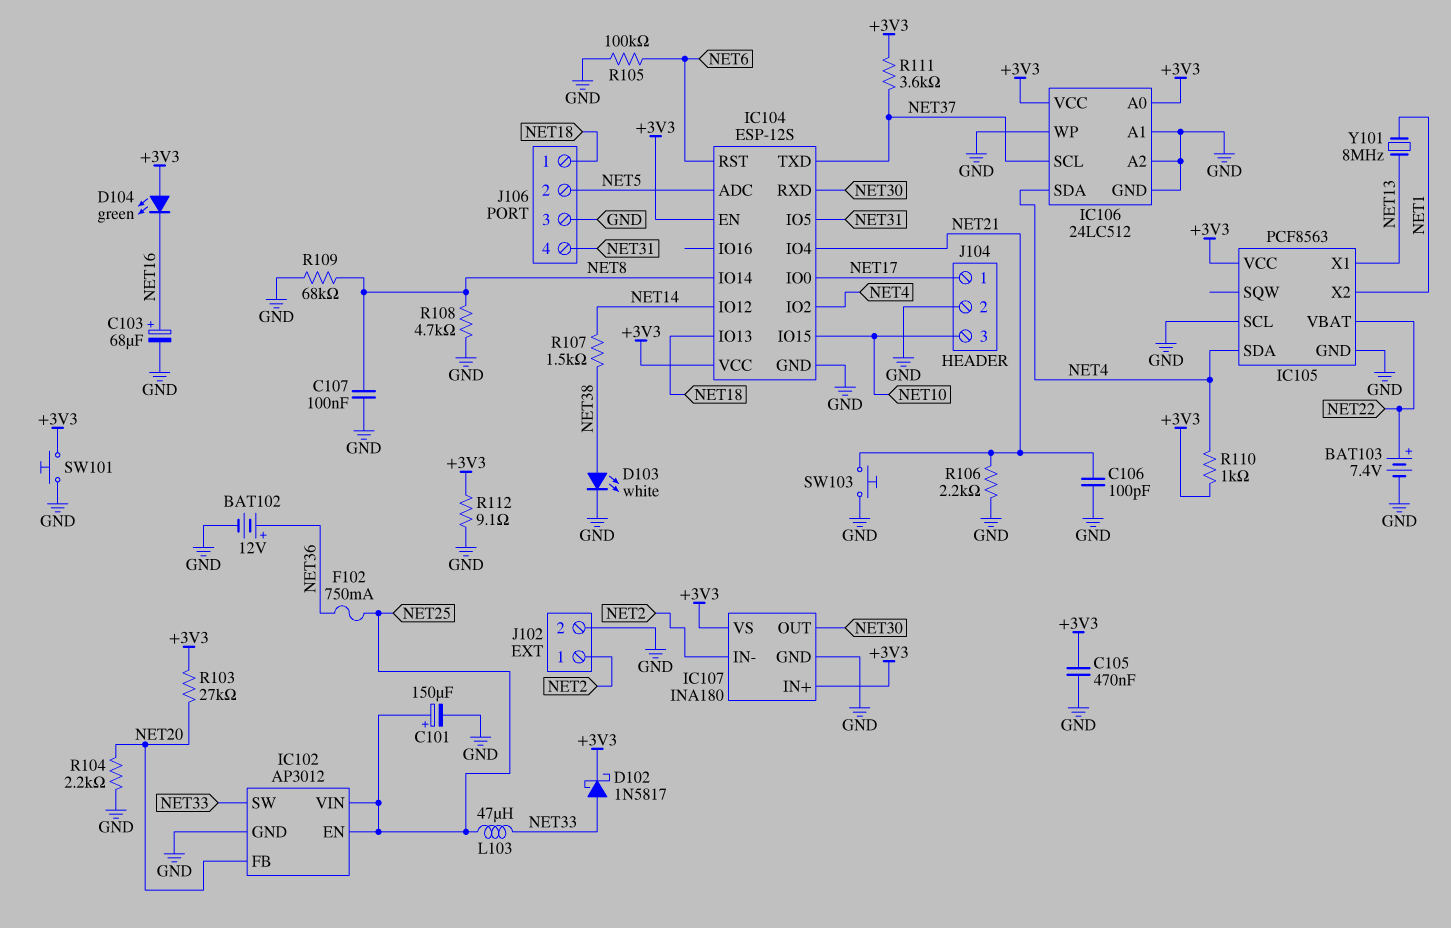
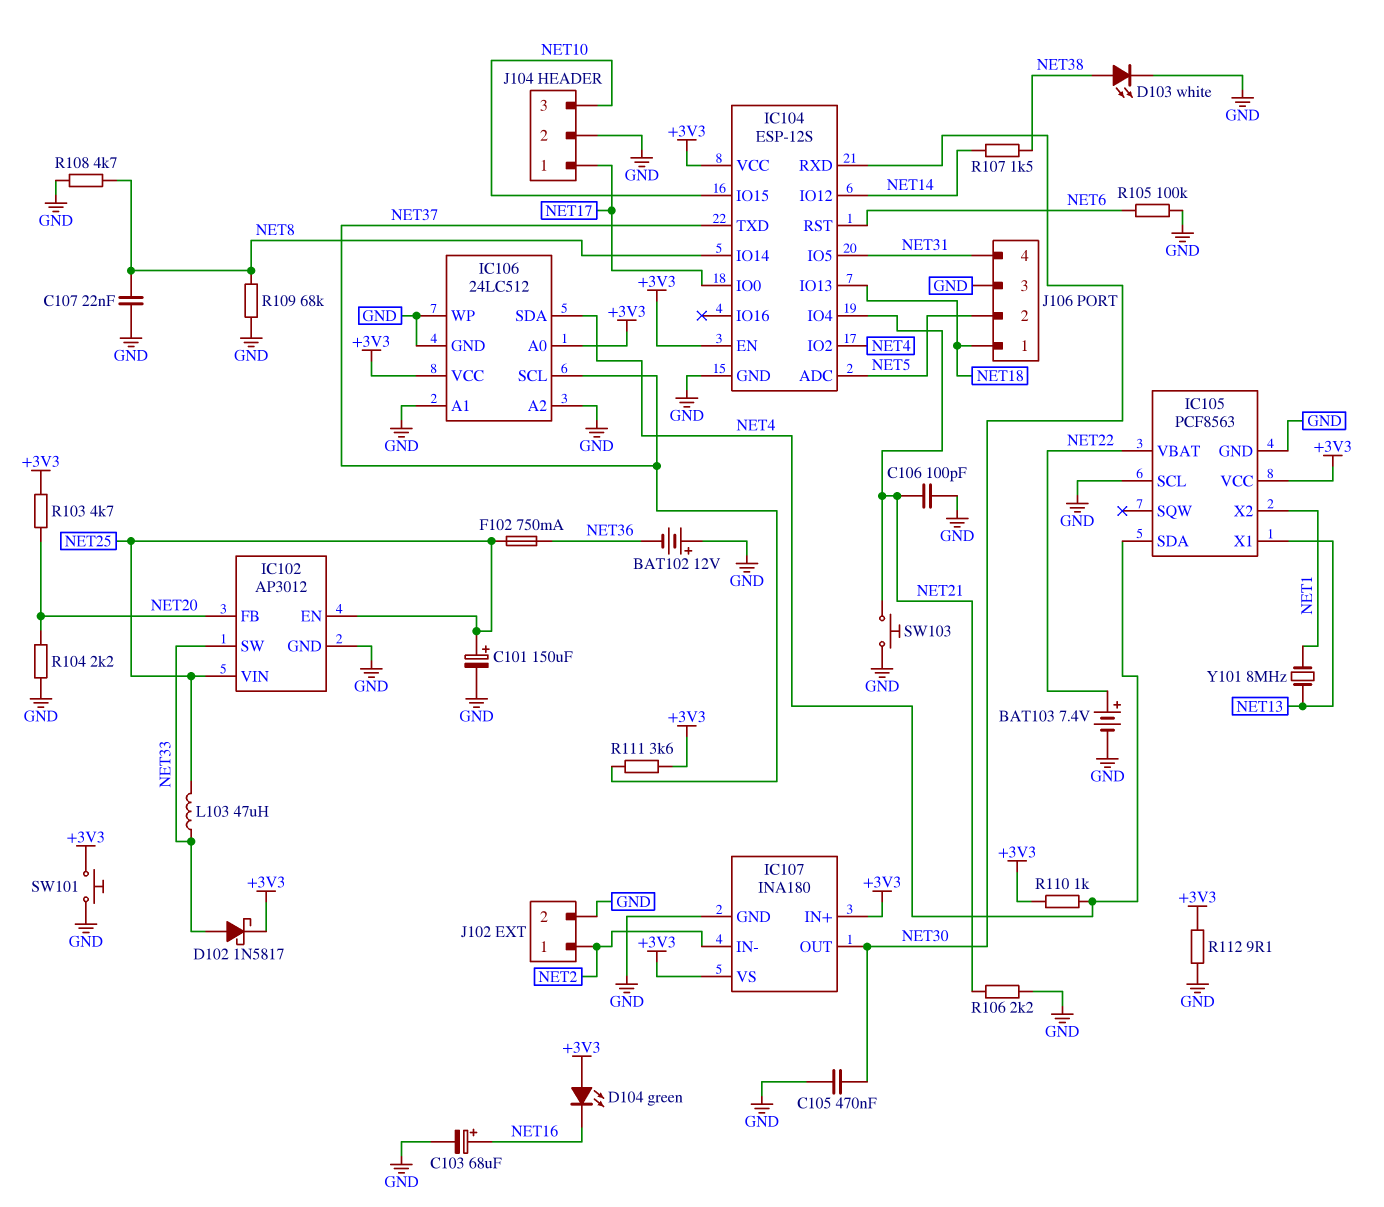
BAT102: 12V (plus NET36, minus GND) -> 12V (plus GND, minus NET36)
C105: 470nF (+3V3, GND) -> 470nF (GND, NET30)
C107: 100nF (GND, NET8) -> 22nF (GND, NET8)
R103: 27k (+3V3, NET20) -> 4.7k (+3V3, NET20)

